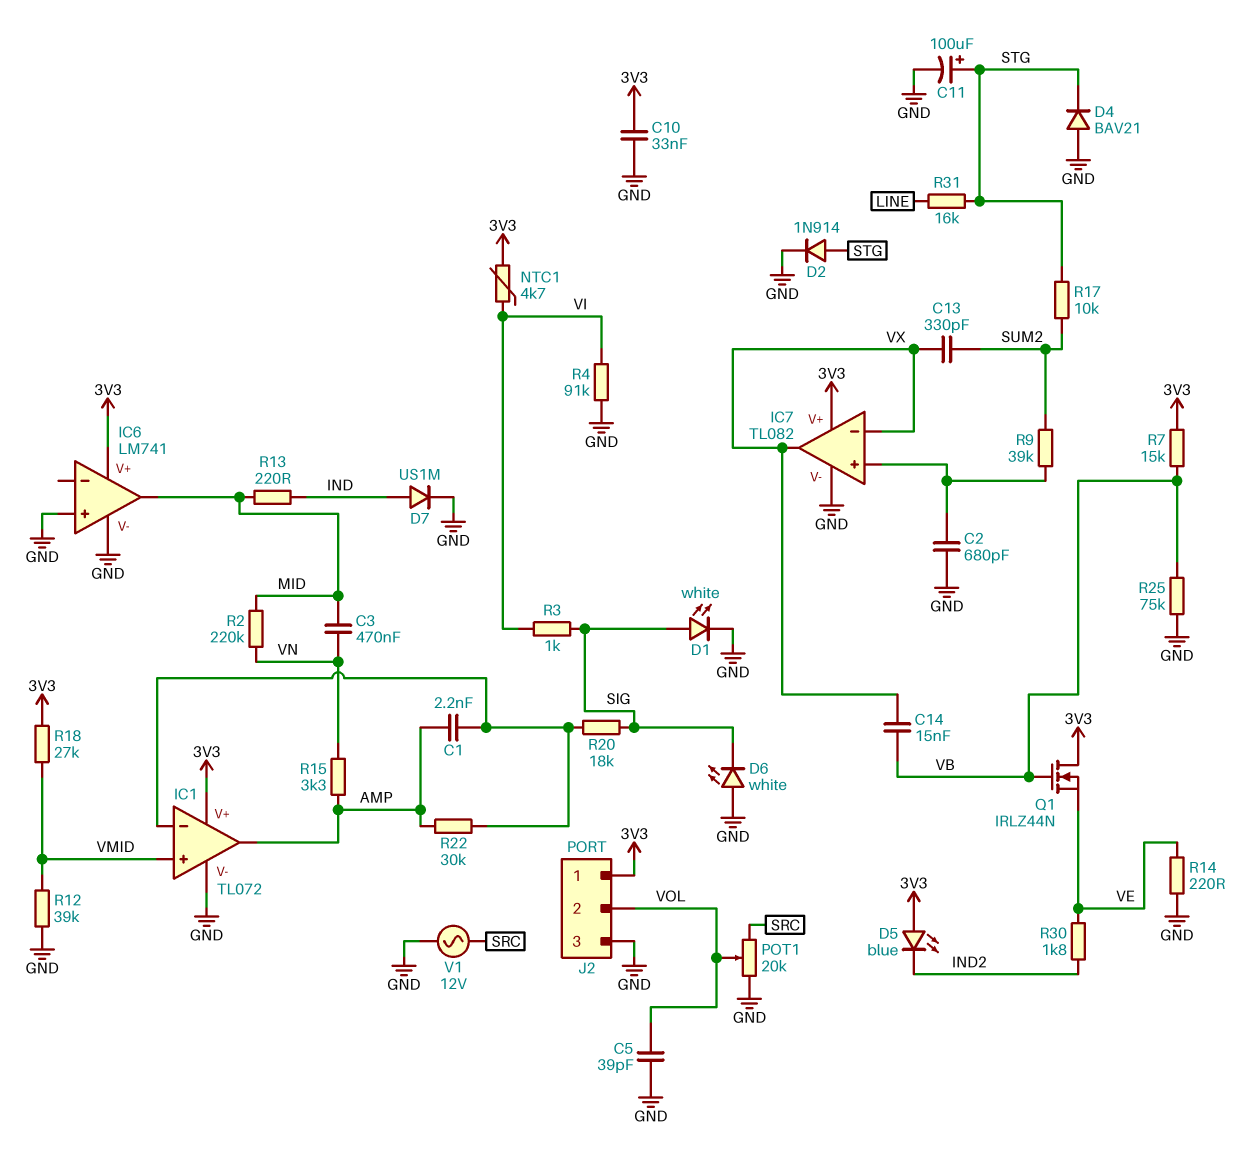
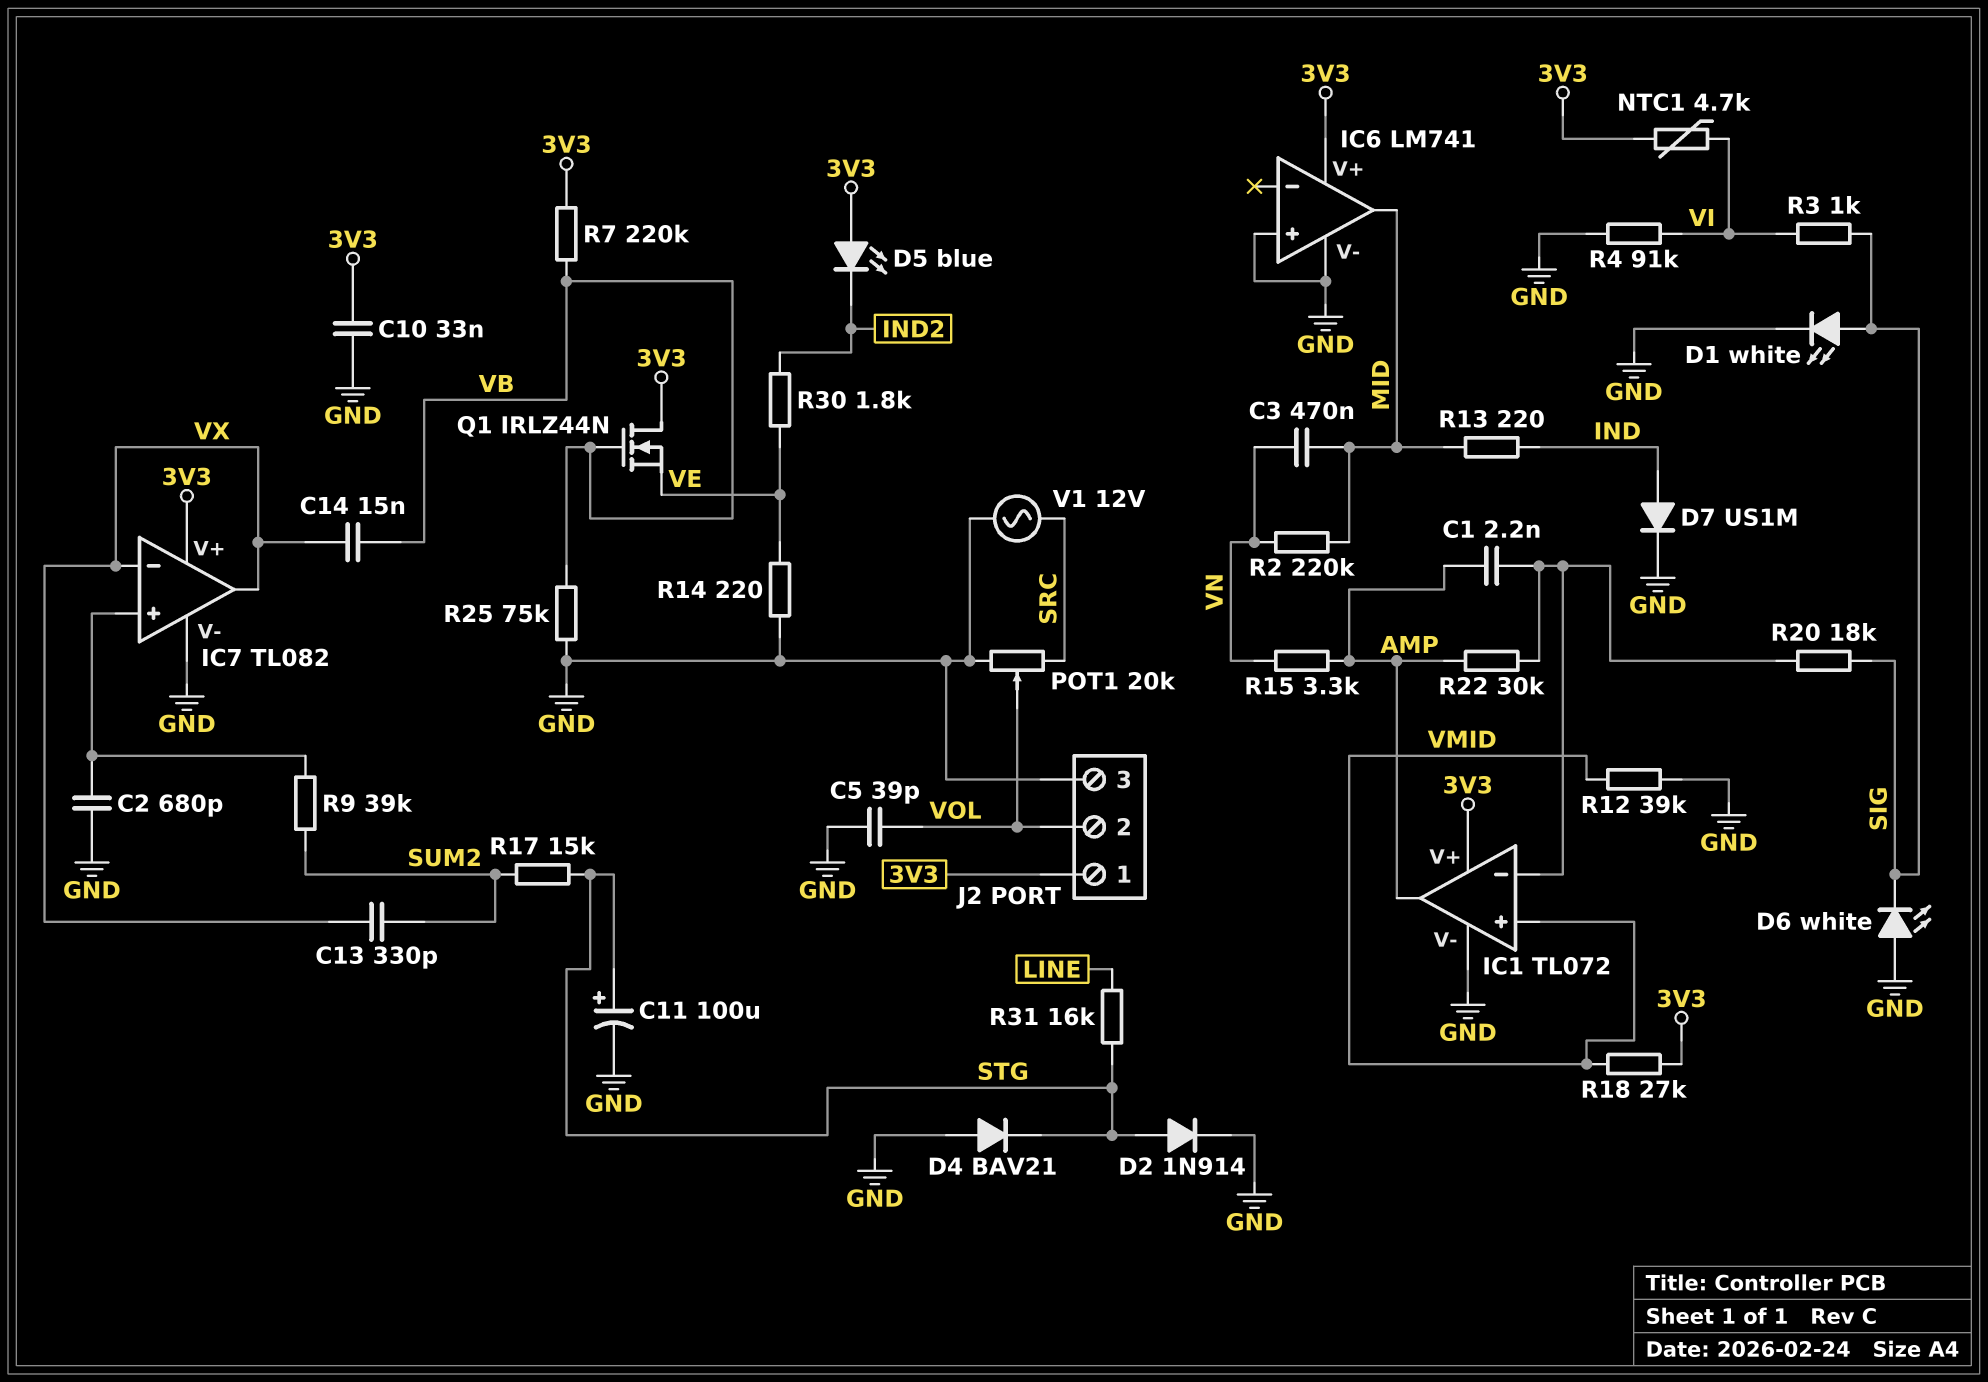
R7: 15k (3V3, VB) -> 220k (3V3, VB)
R17: 10k (STG, SUM2) -> 15k (STG, SUM2)

